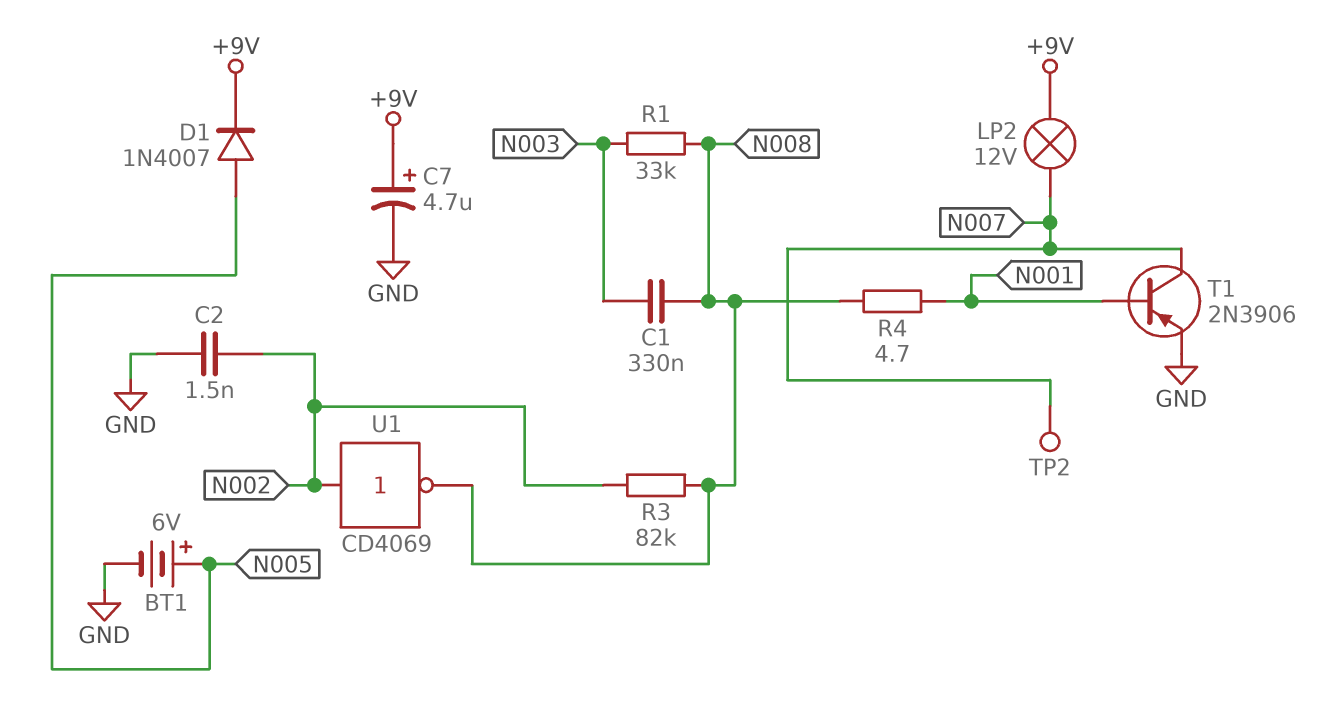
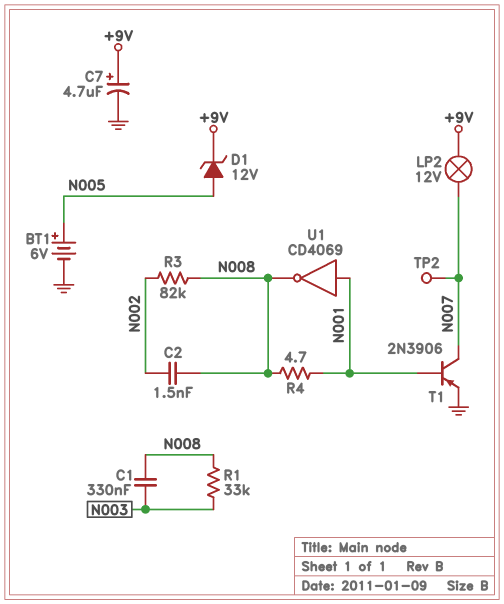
C2: 1.5nF (GND, N002) -> 1.5nF (N002, N008)
D1: diode 1N4007 (A N005, K +9V) -> zener 12V (A N005, K +9V)
U1: NOT CD4069 (in N002, out N008) -> NOT CD4069 (in N001, out N008)

